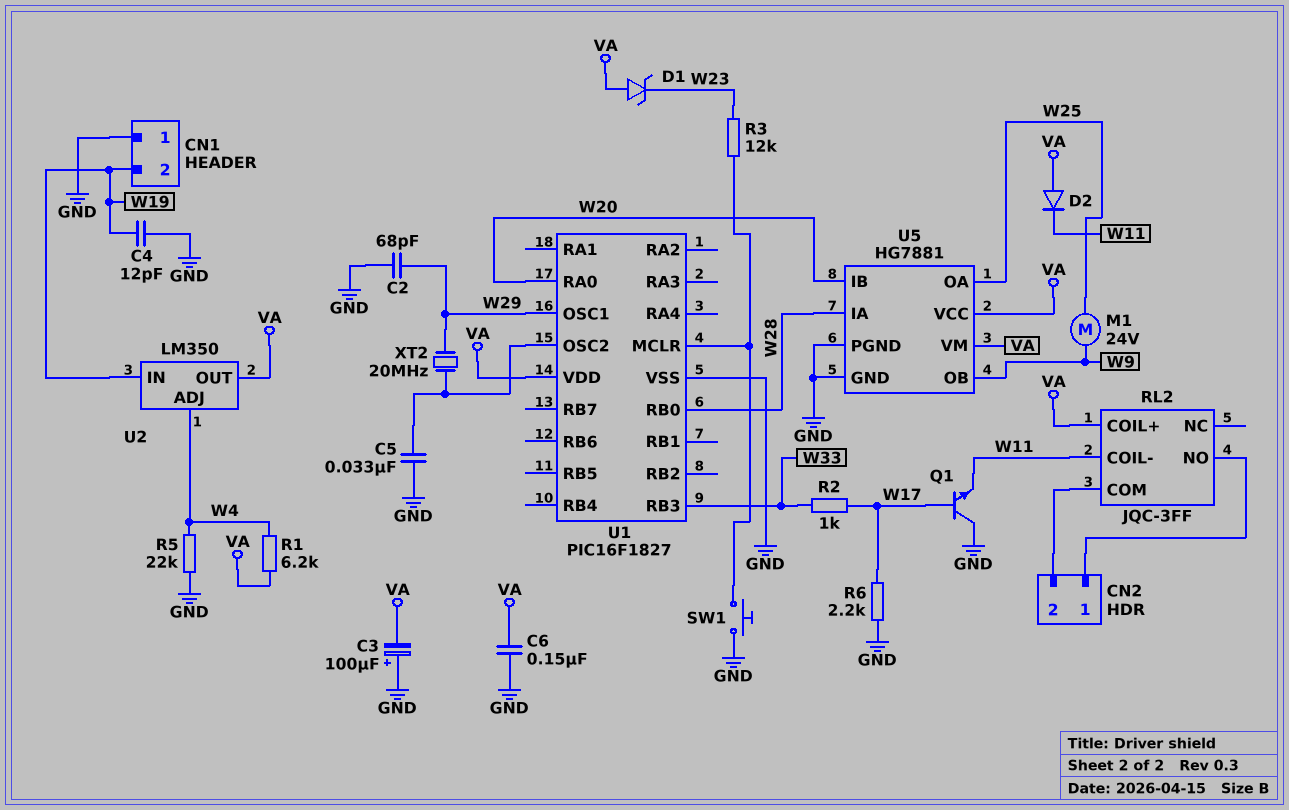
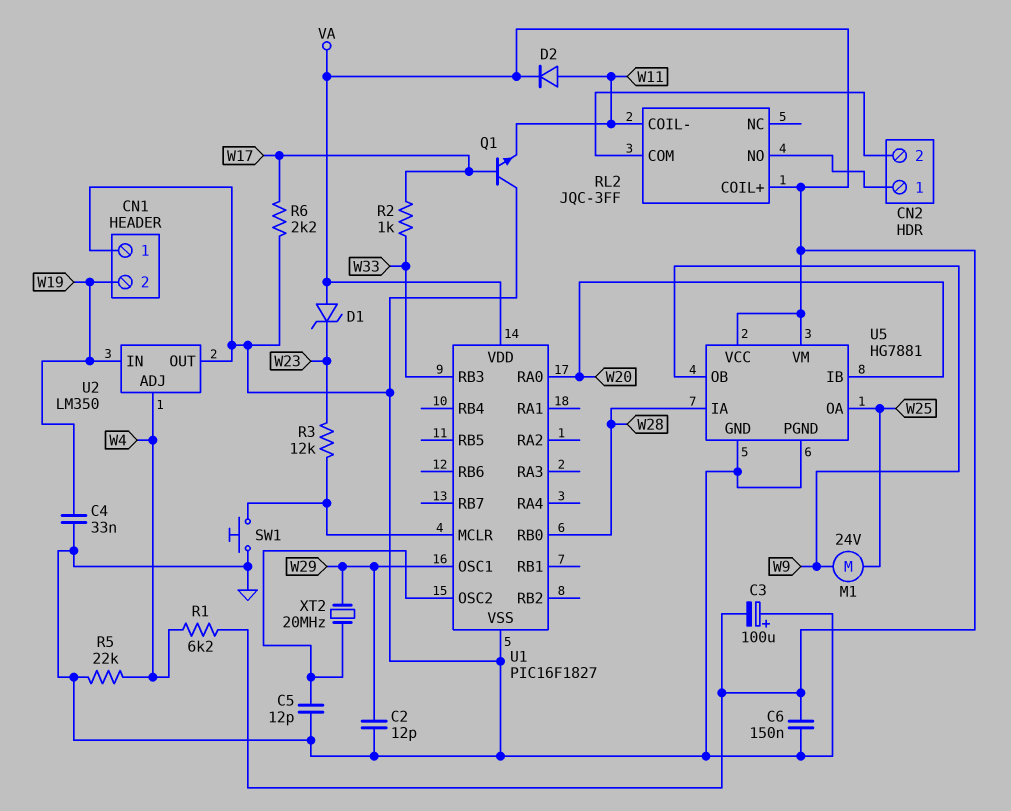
C2: 68pF (GND, W29) -> 12pF (GND, W29)
C4: 12pF (GND, W19) -> 33nF (GND, W19)
C5: 33nF (GND, U1/OSC2) -> 12pF (GND, U1/OSC2)
D2: diode (A VA, K W11) -> diode (A W11, K VA)
U2 pin OUT: VA -> GND

